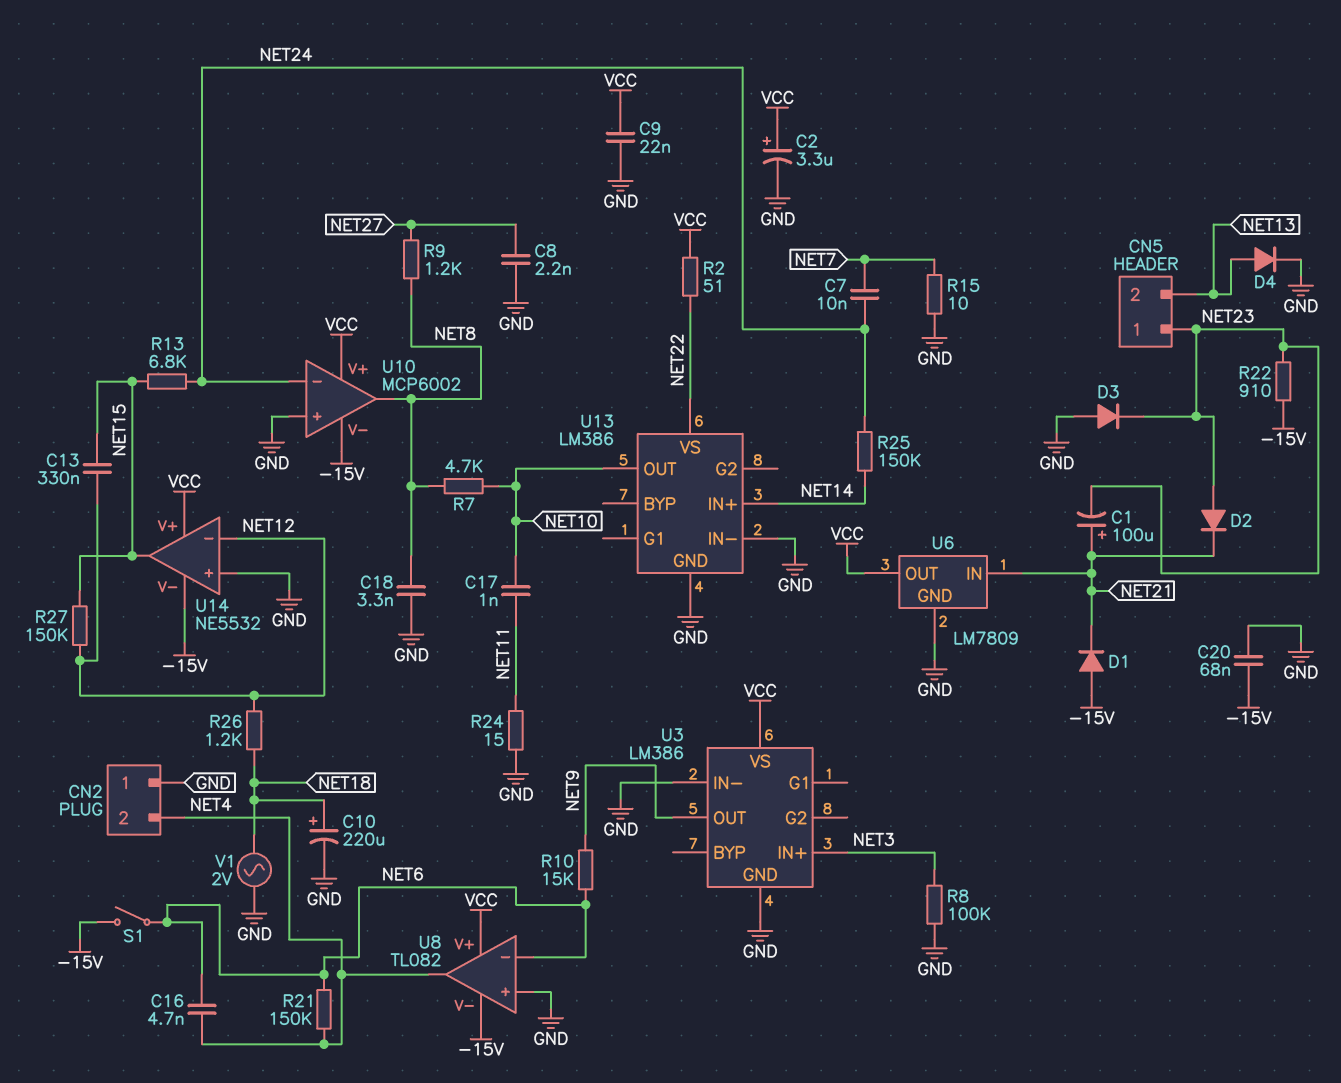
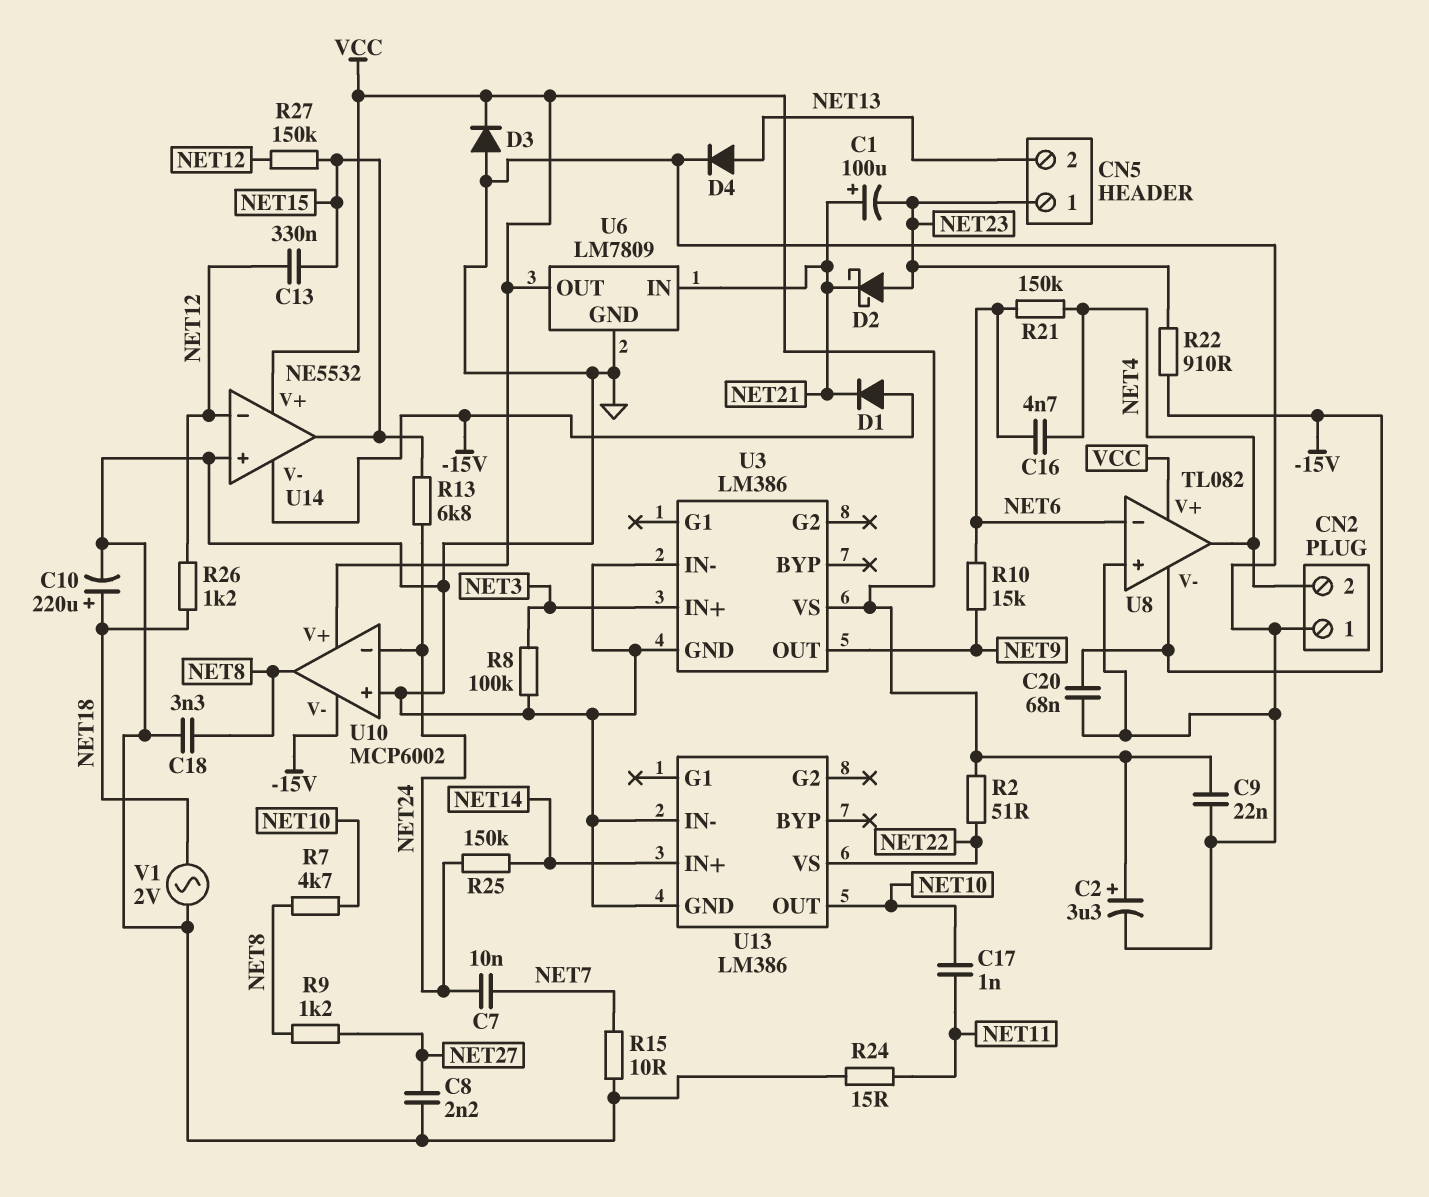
D2: diode (A NET23, K NET21) -> schottky (A NET23, K NET21)
D3: diode (A GND, K NET23) -> diode (A GND, K VCC)
S1: switch (-15V, NET6) -> none

